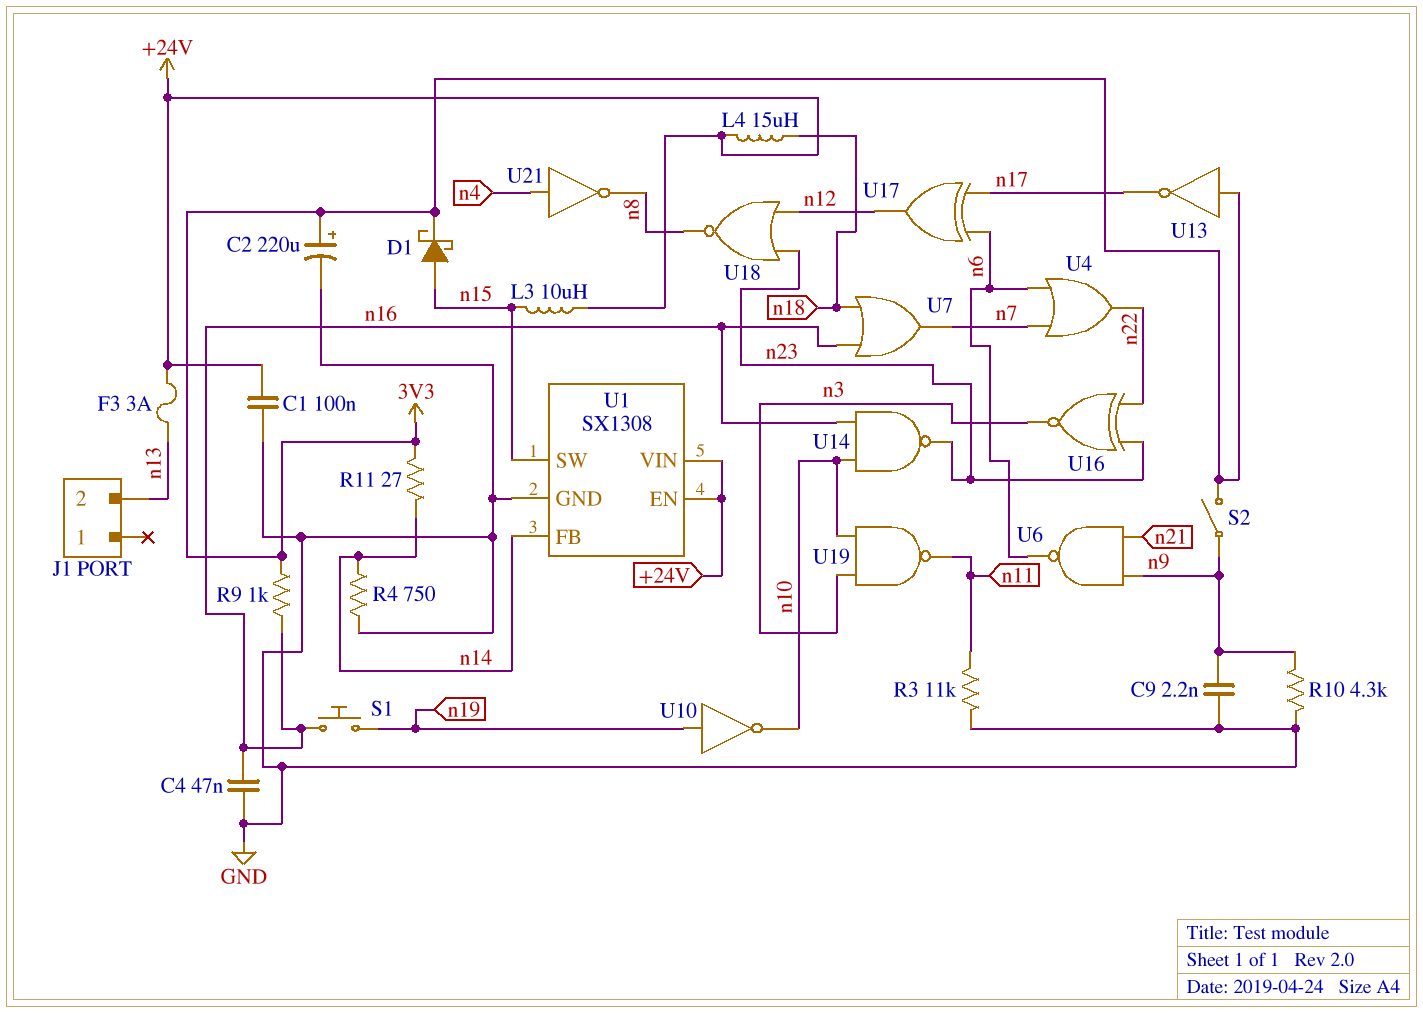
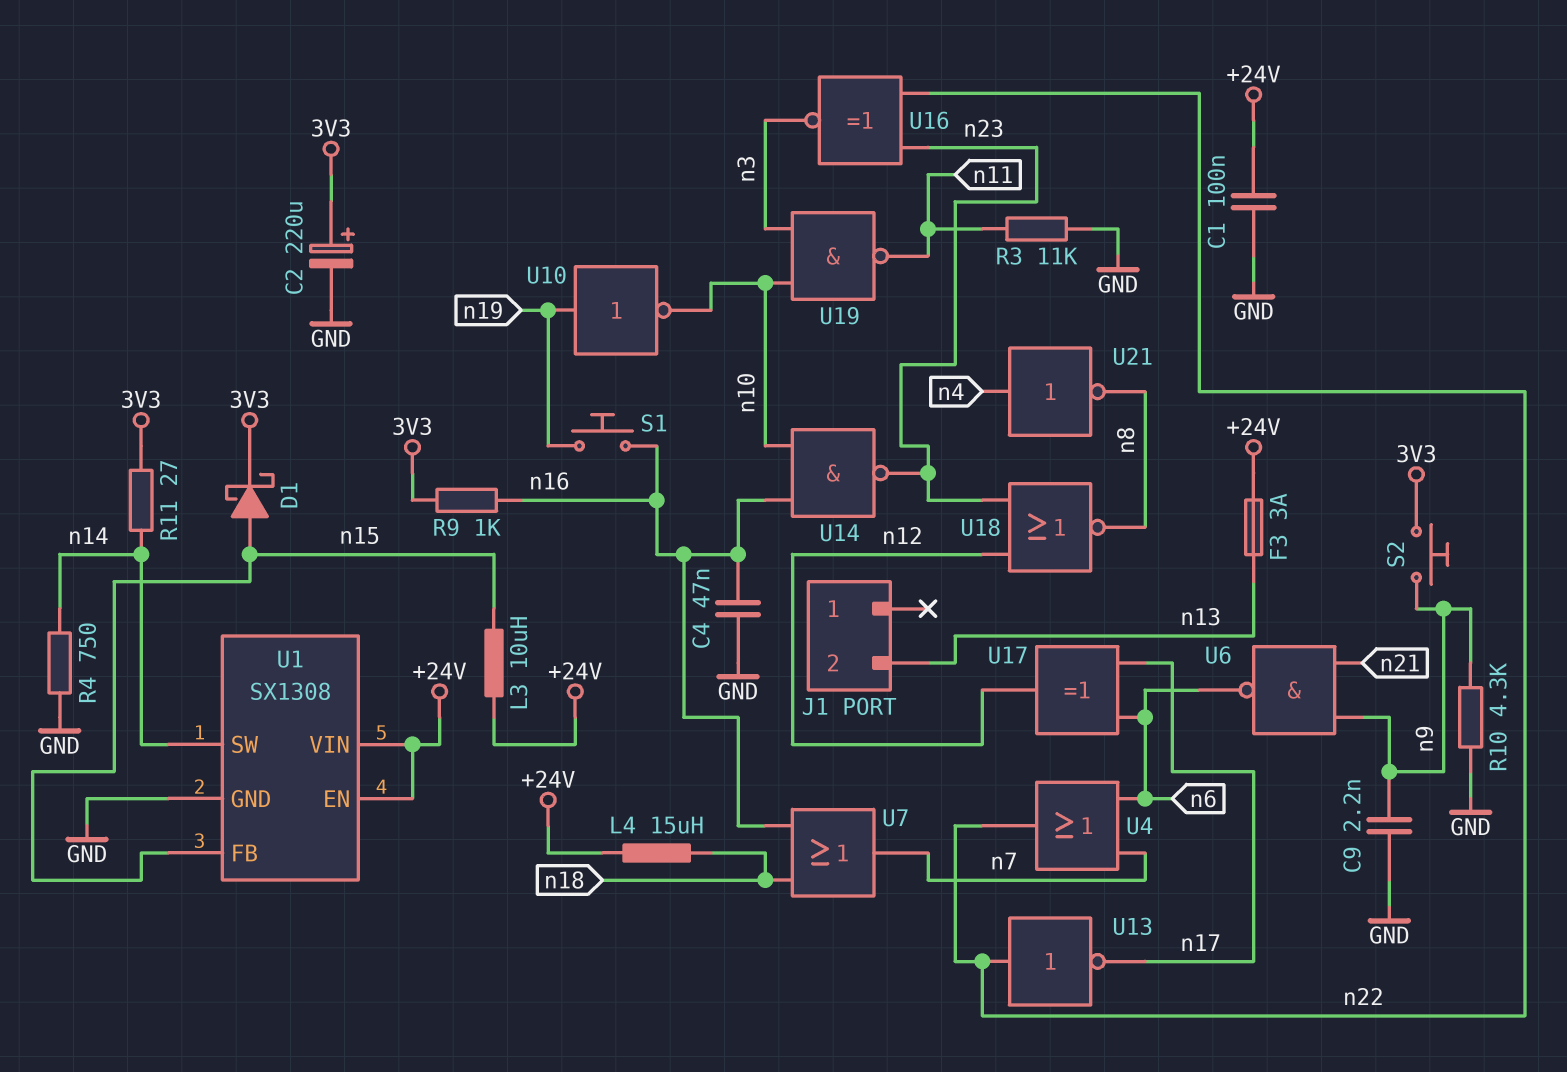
S2: switch (3V3, n9) -> button (3V3, n9)
U1 pin FB: n14 -> n15
U1 pin SW: n15 -> n14
U13: NOT (in 3V3, out n17) -> NOT (in n22, out n17)

